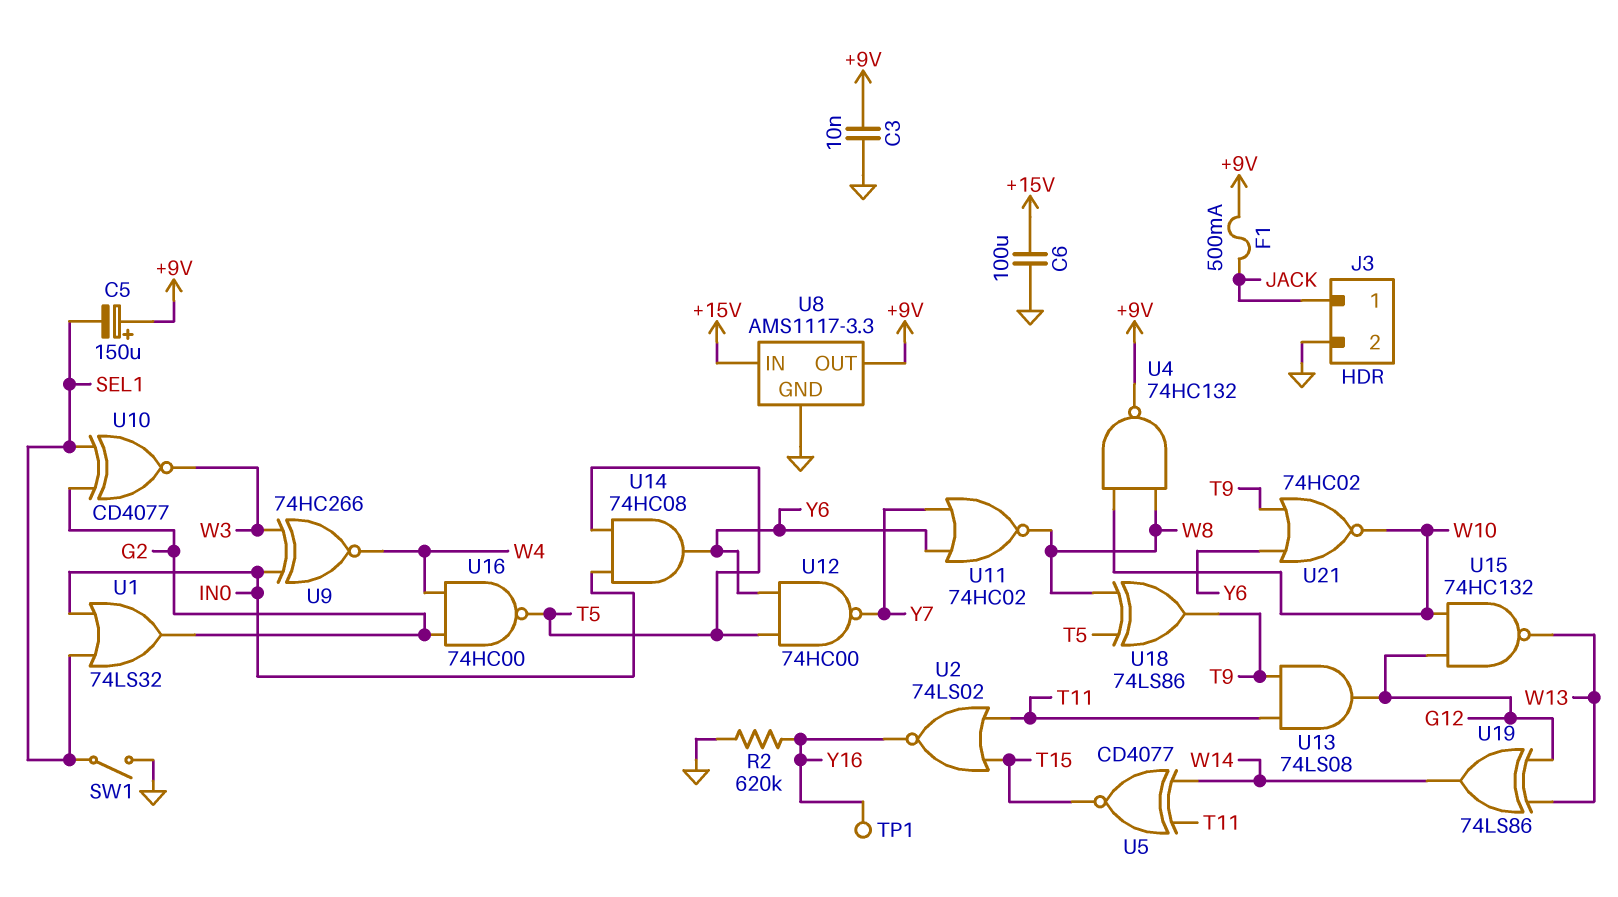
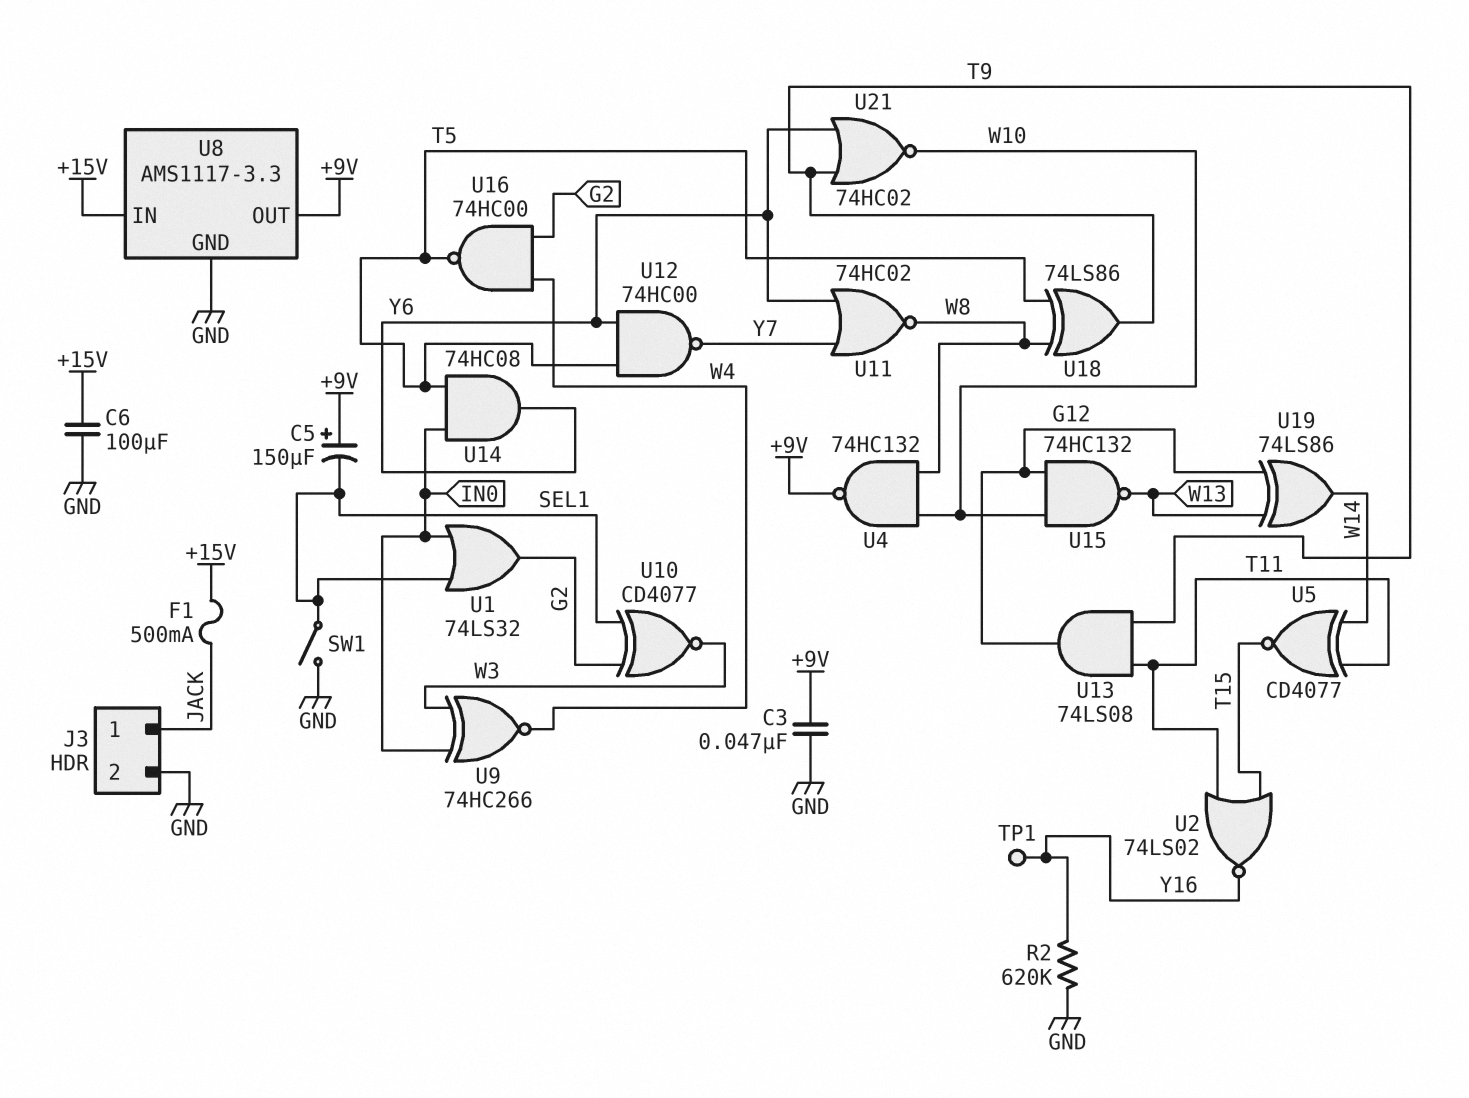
C3: 10nF (+9V, GND) -> 47nF (+9V, GND)
F1: 500mA (+9V, JACK) -> 500mA (+15V, JACK)

